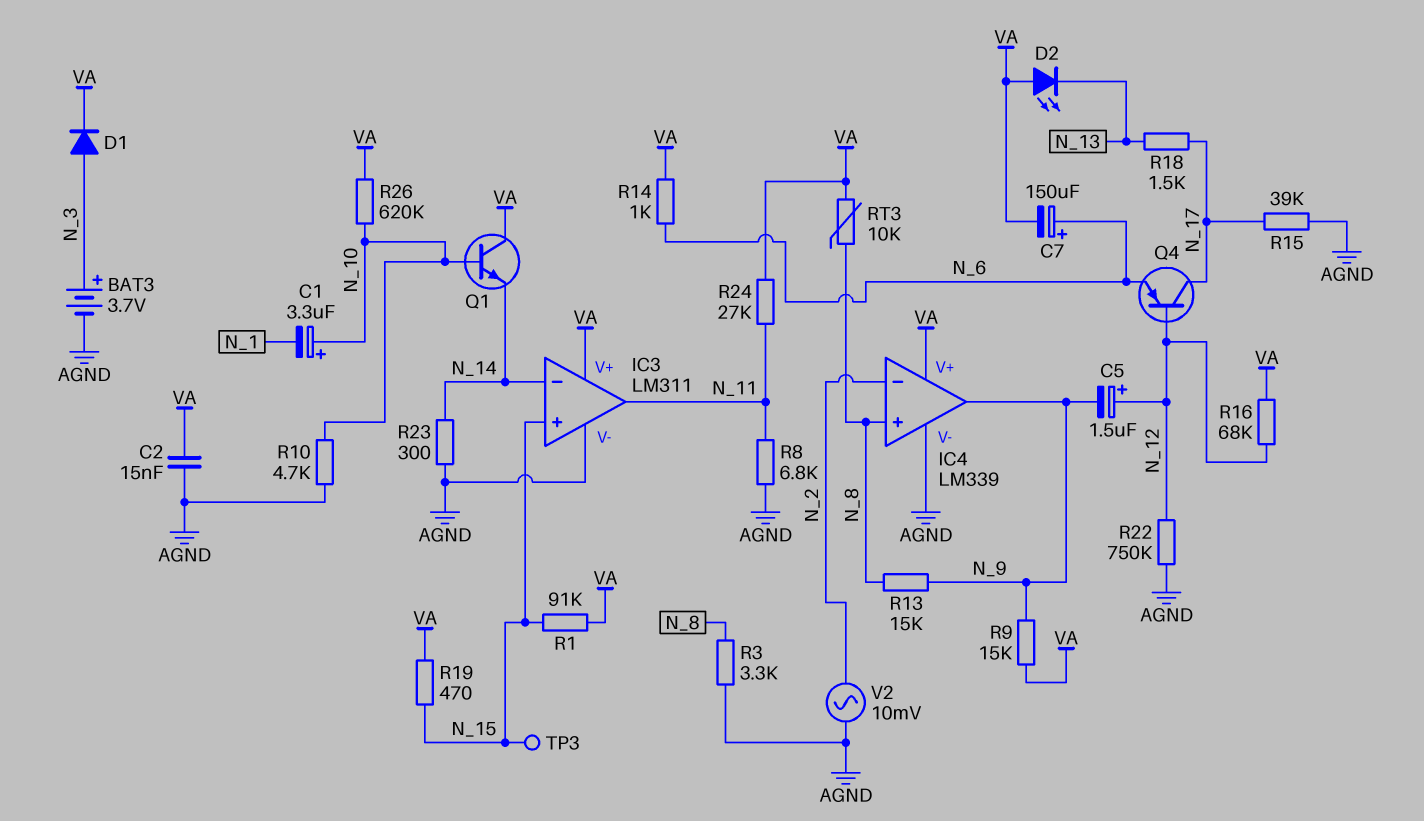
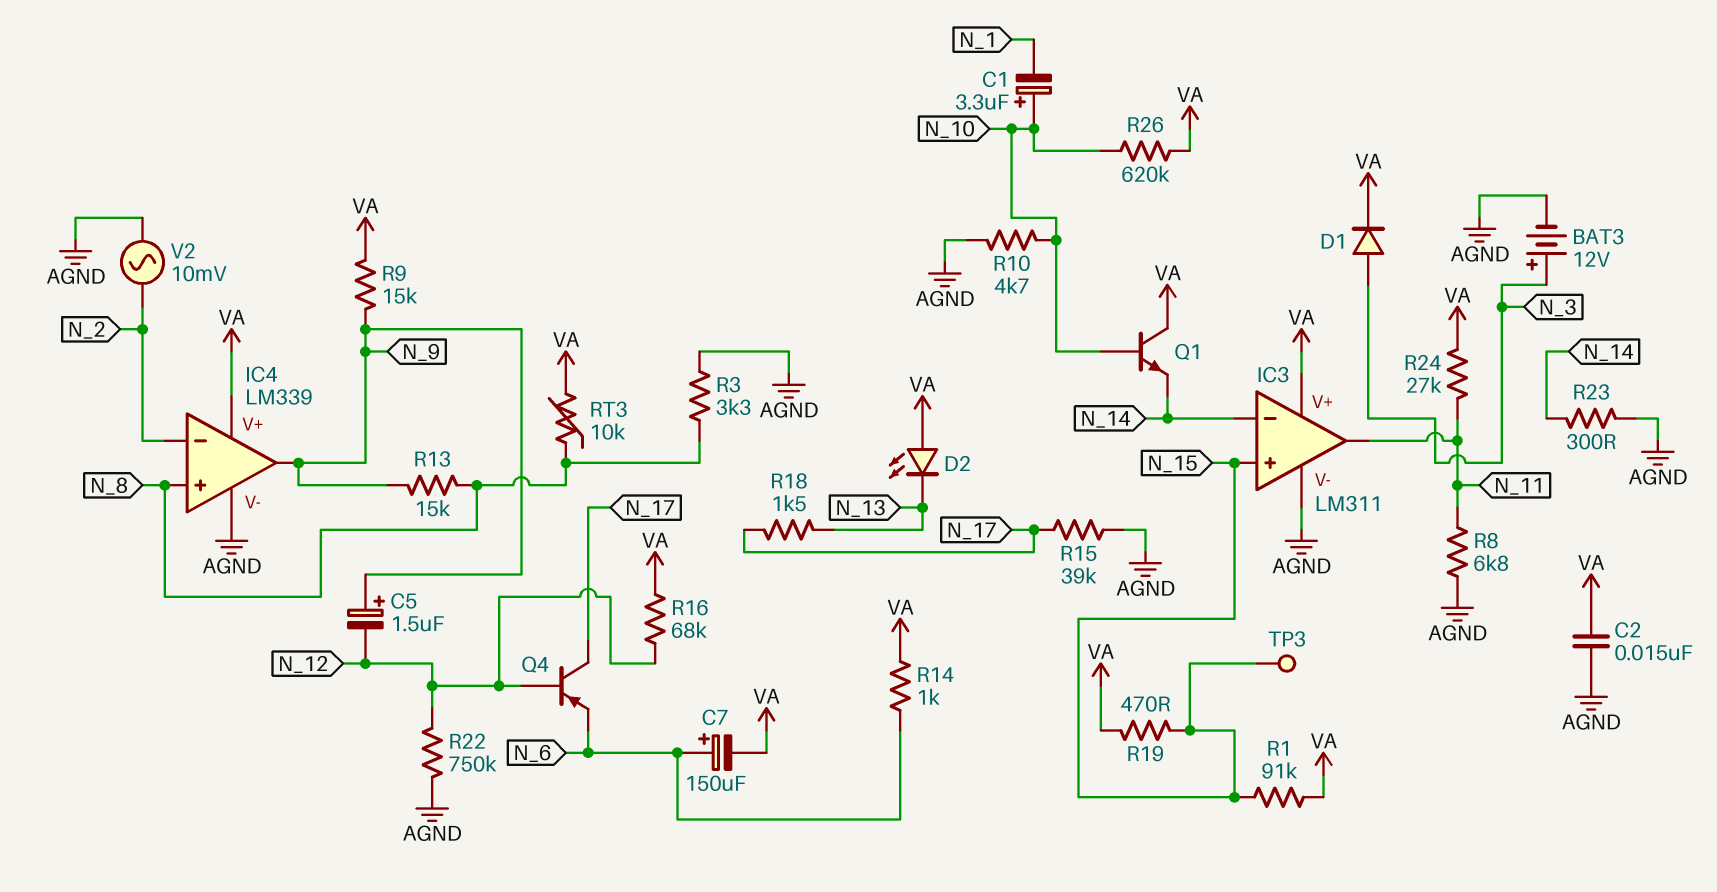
BAT3: 3.7V (plus N_3, minus AGND) -> 12V (plus N_3, minus AGND)
C5: 1.5uF (plus N_12, minus N_9) -> 1.5uF (plus N_9, minus N_12)

